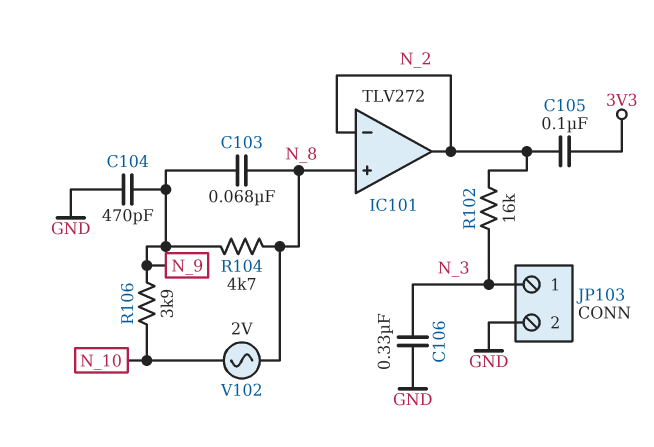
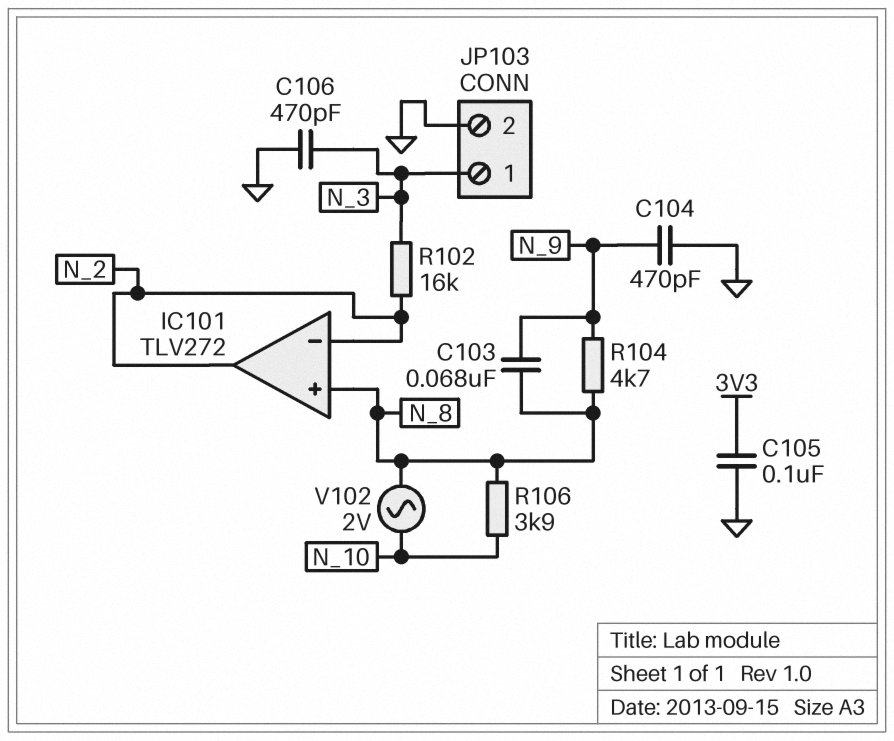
C105: 100nF (3V3, N_2) -> 100nF (3V3, GND)
C106: 330nF (GND, N_3) -> 470pF (GND, N_3)
R106: 3.9k (N_9, N_10) -> 3.9k (N_8, N_10)

